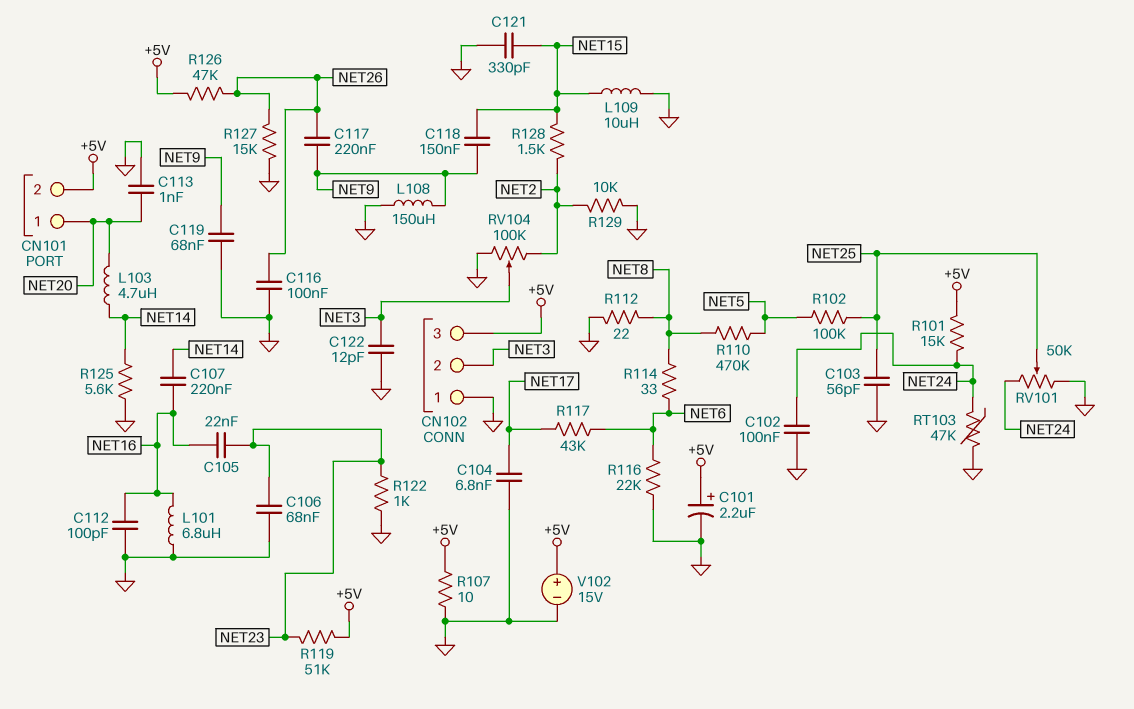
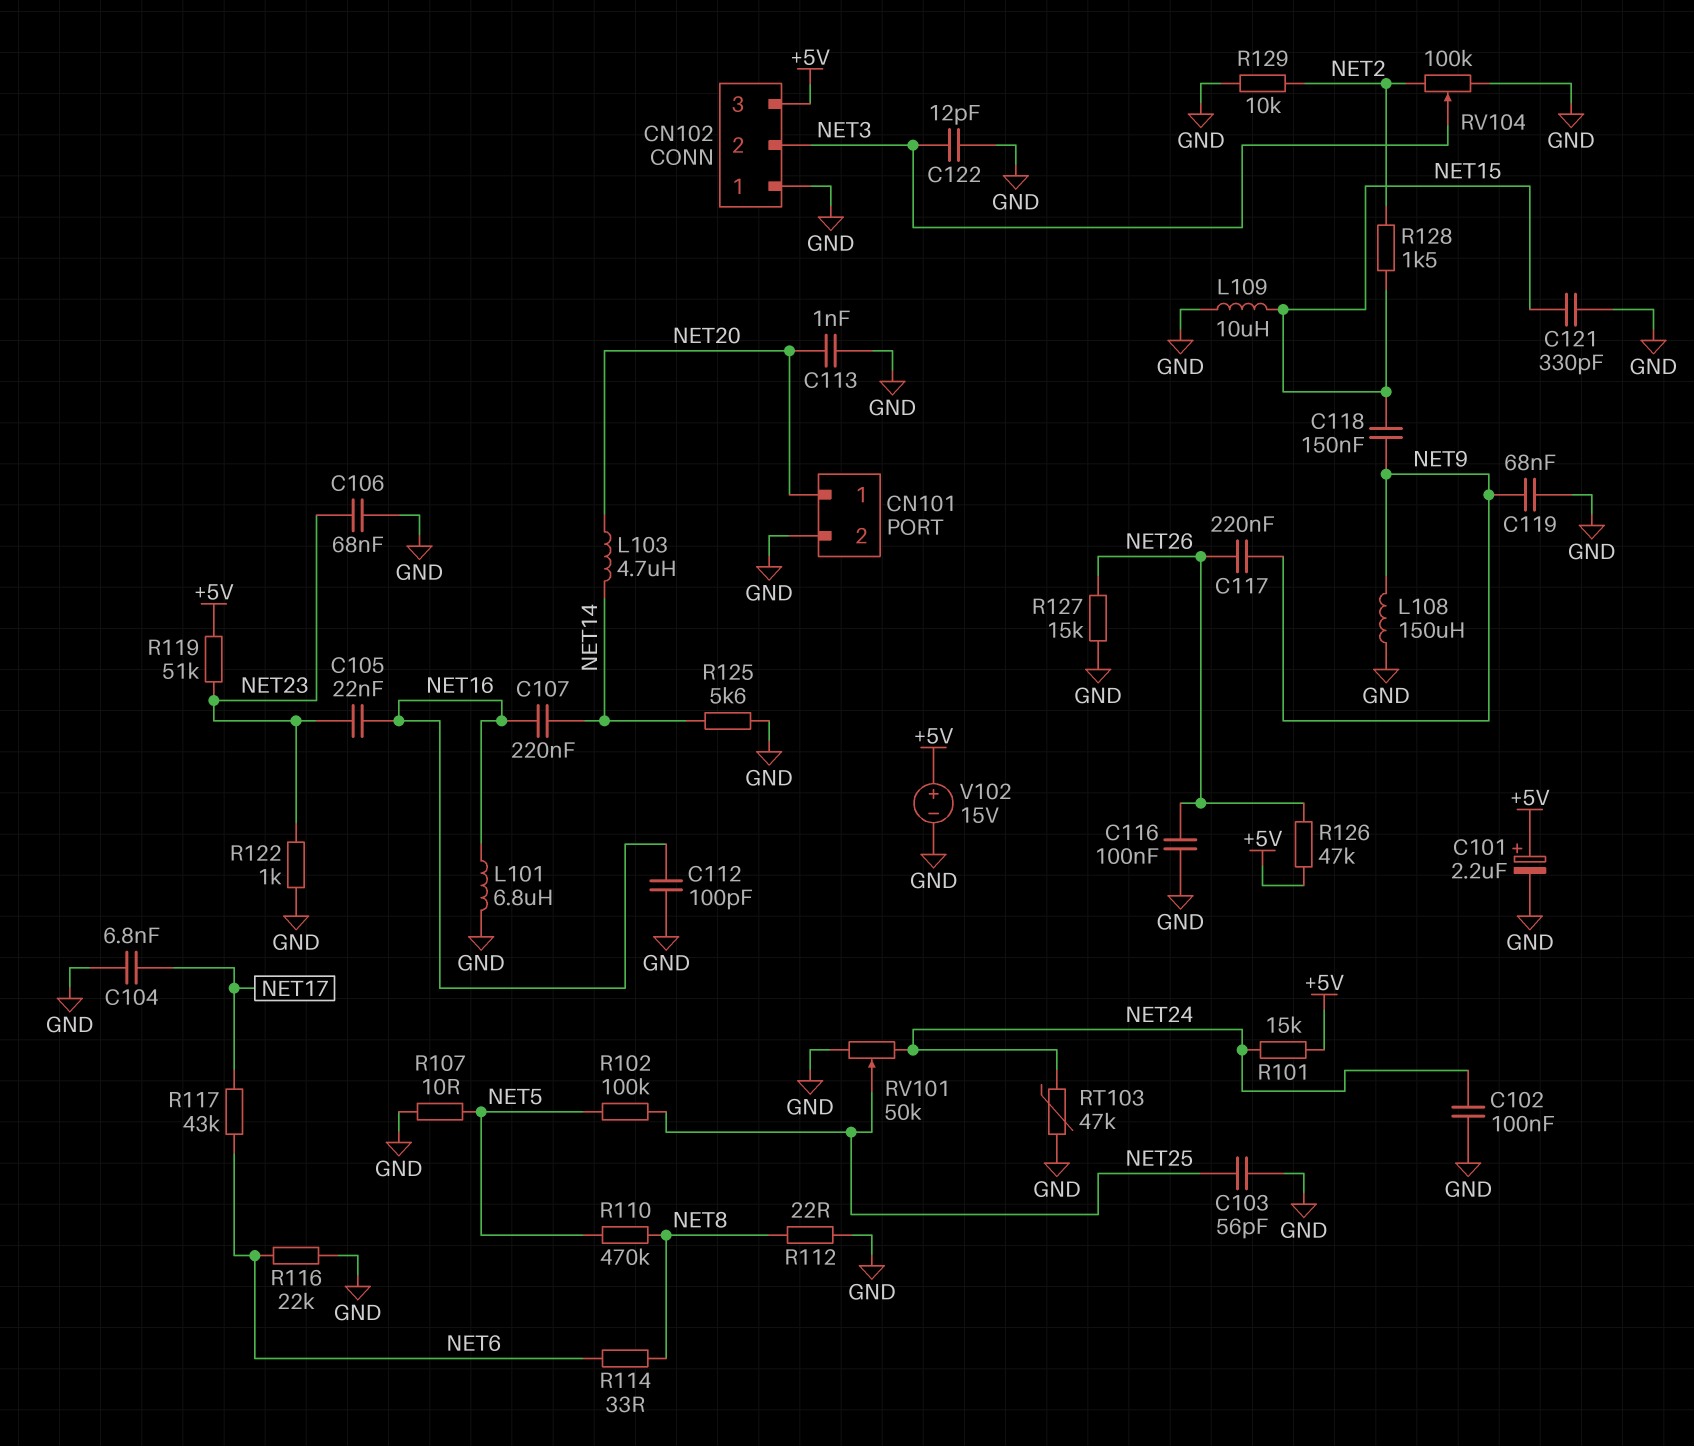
CN101 pin 2: +5V -> GND
R107: 10 (+5V, GND) -> 10 (GND, NET5)

